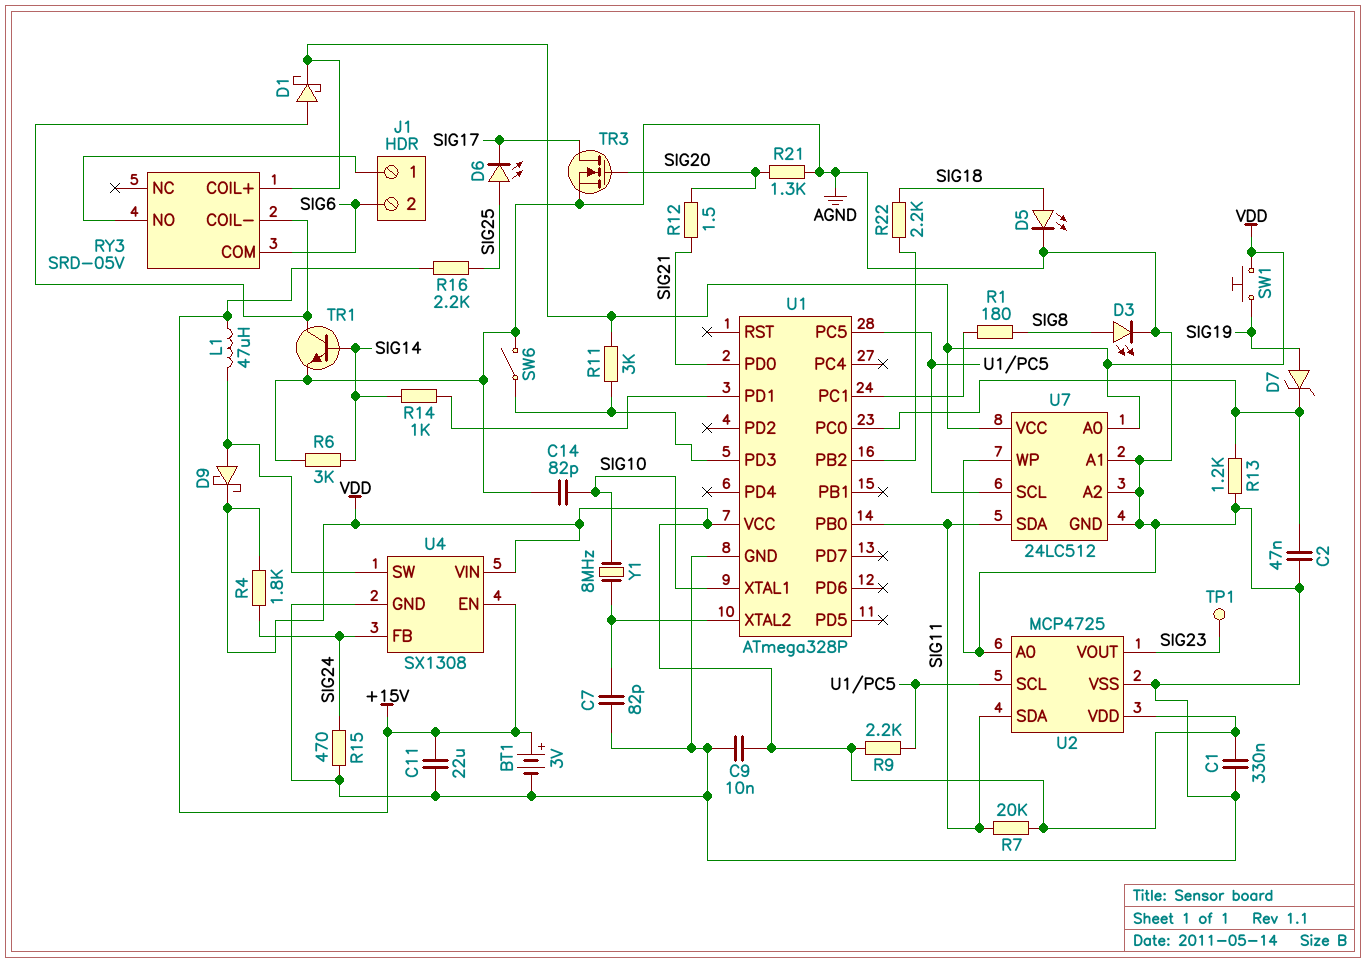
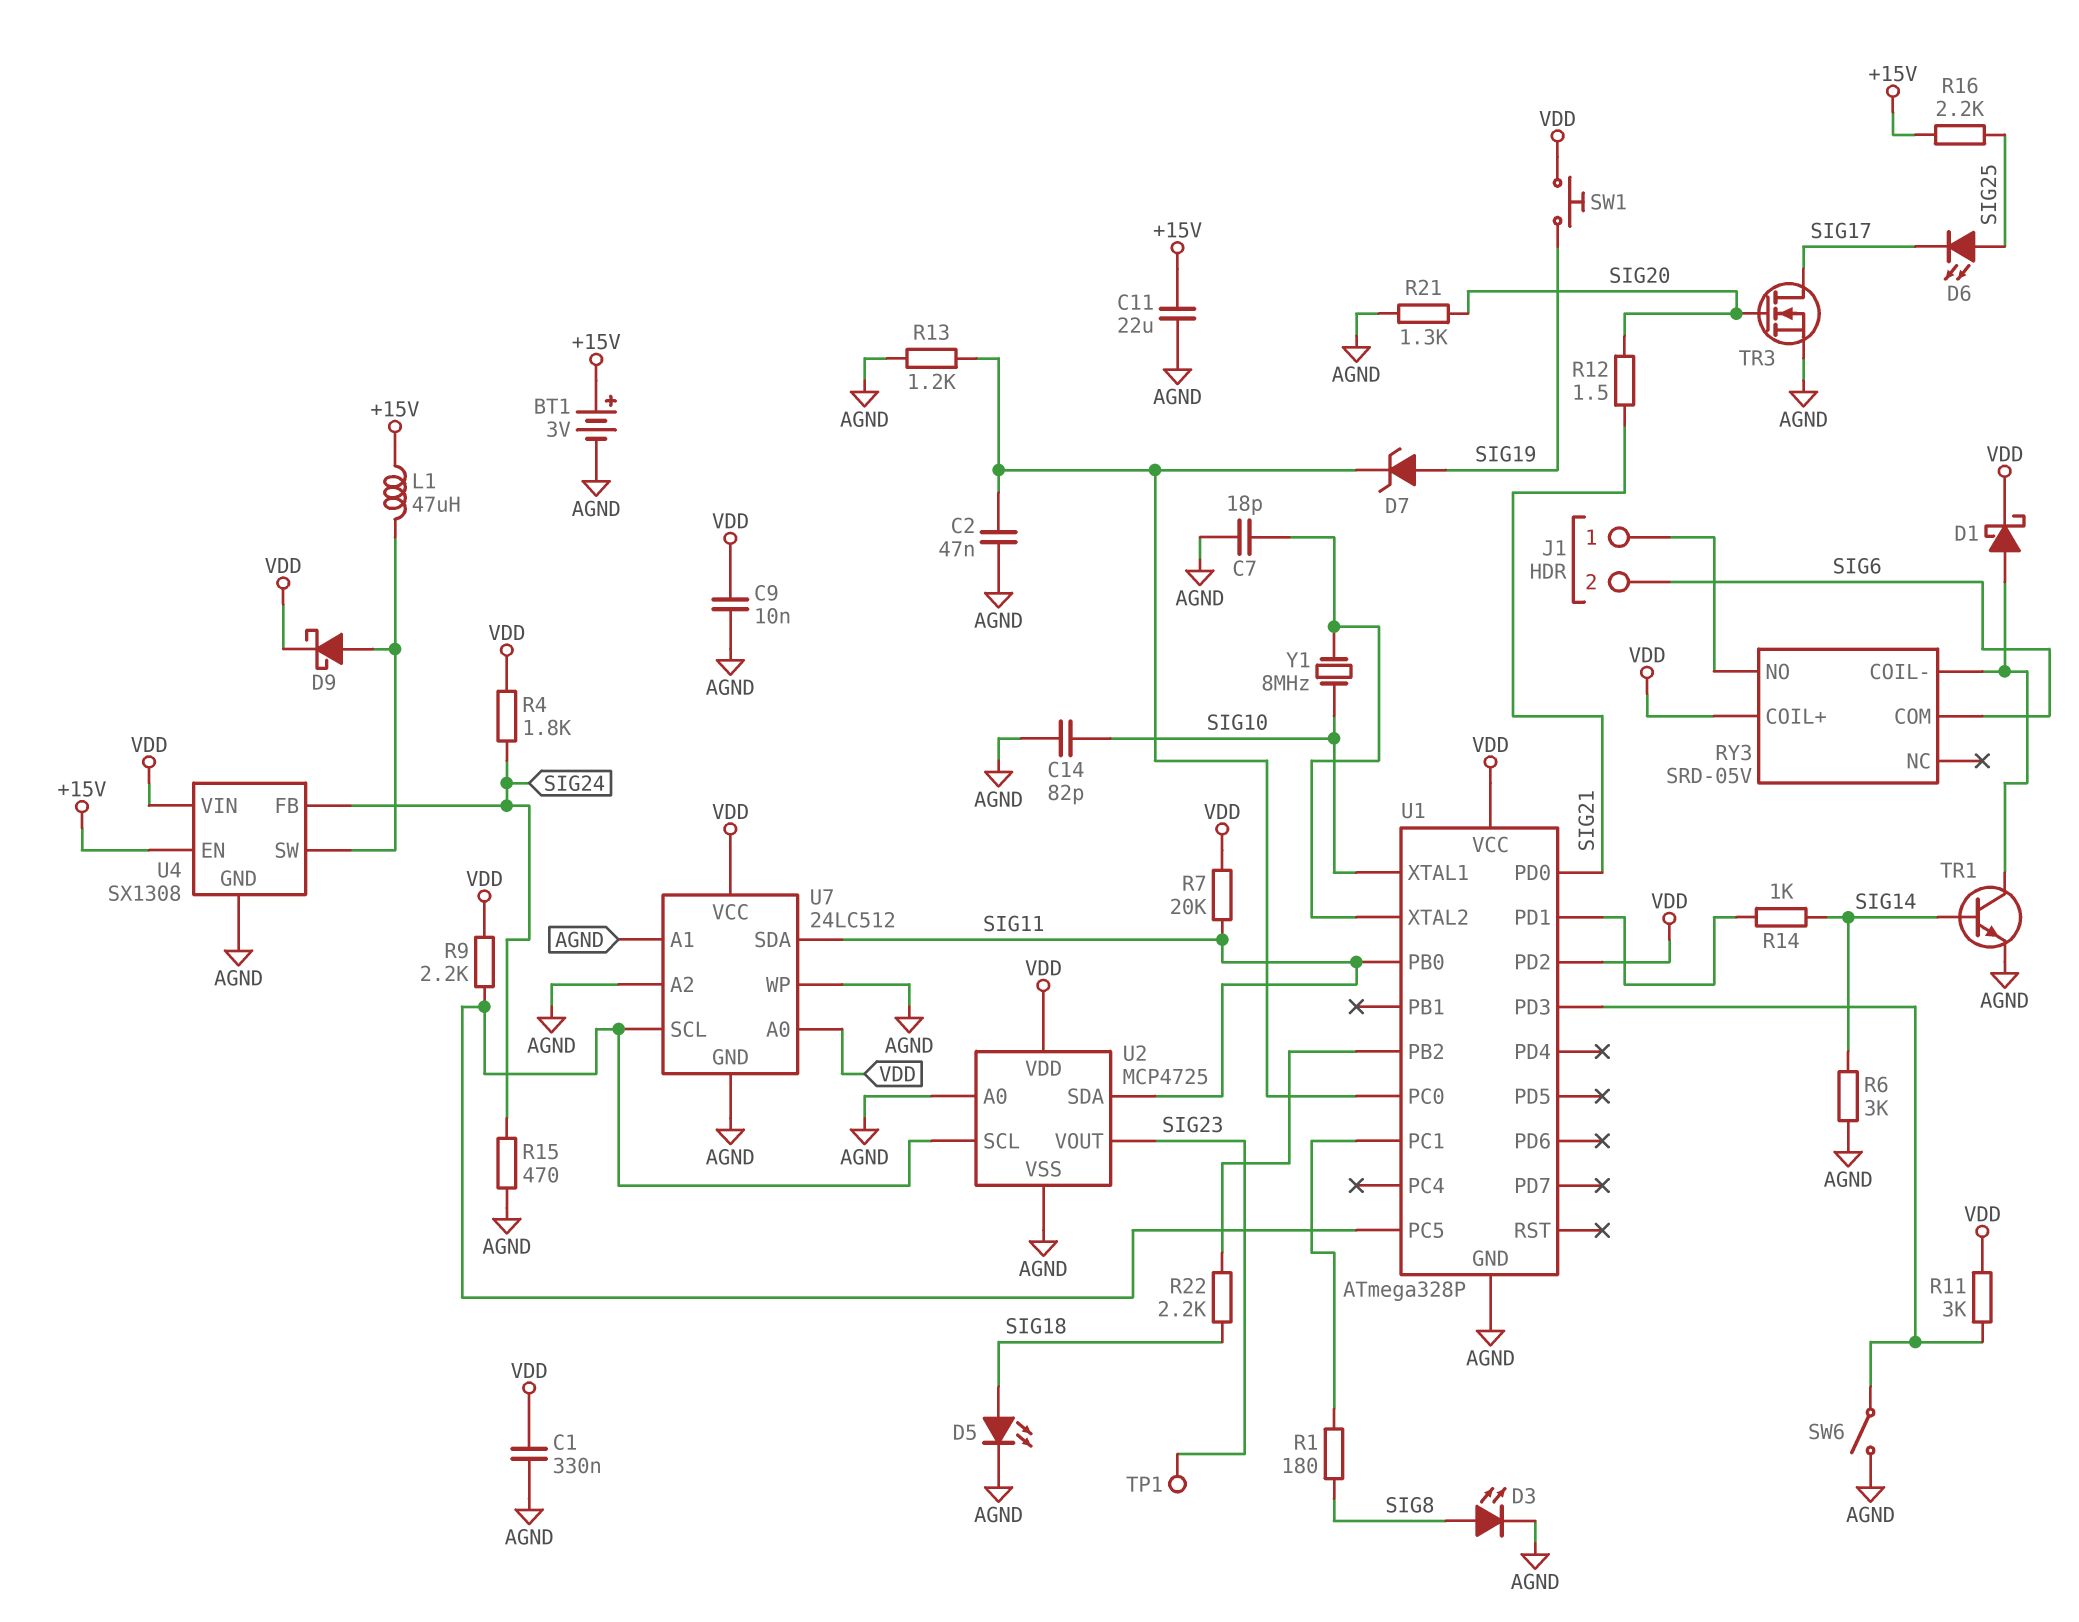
C7: 82pF (AGND, U1/XTAL2) -> 18pF (AGND, U1/XTAL2)
U1 pin PD2: none -> VDD

